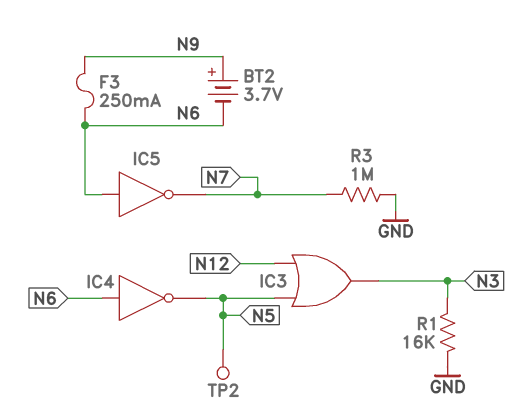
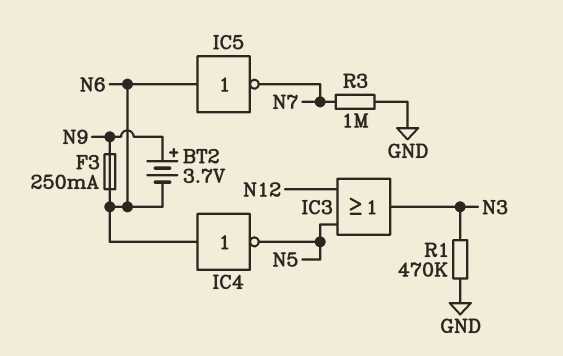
R1: 16k (GND, N3) -> 470k (GND, N3)
TP2: test point (N5) -> none

